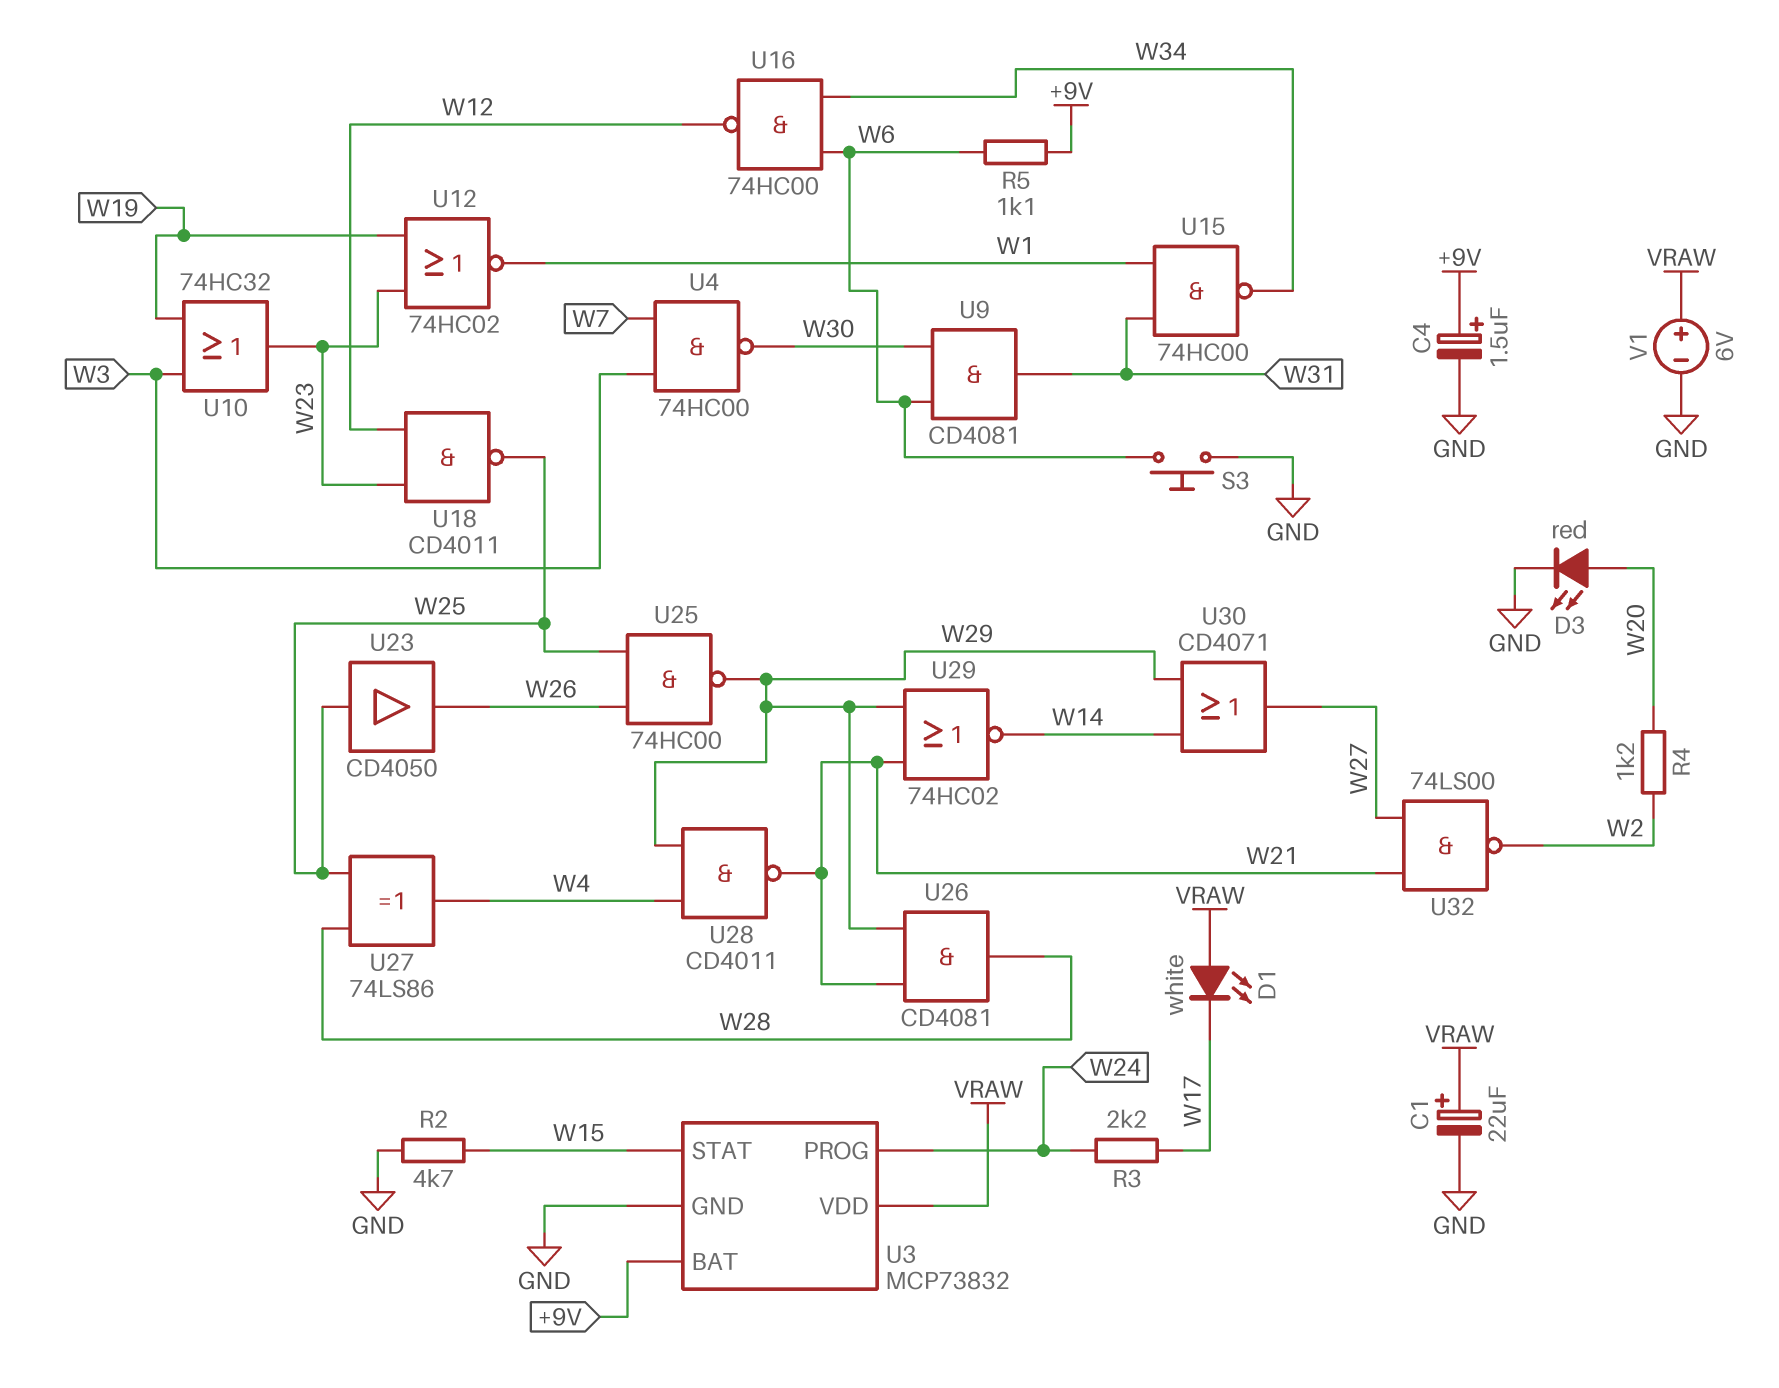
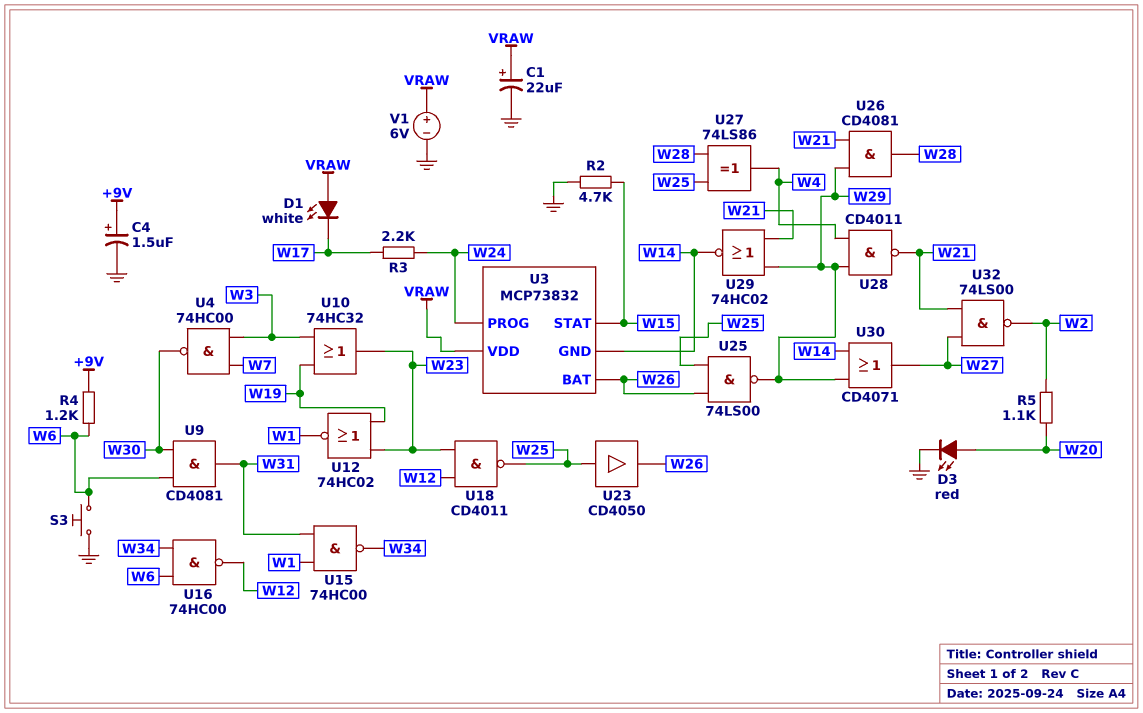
R4: 1.2k (W2, W20) -> 1.2k (+9V, W6)
R5: 1.1k (+9V, W6) -> 1.1k (W2, W20)
U3 pin BAT: +9V -> W26
U3 pin GND: GND -> W14
U25: NAND 74HC00 (in W25, in W26, out W29) -> NAND 74LS00 (in W25, in W26, out W29)

